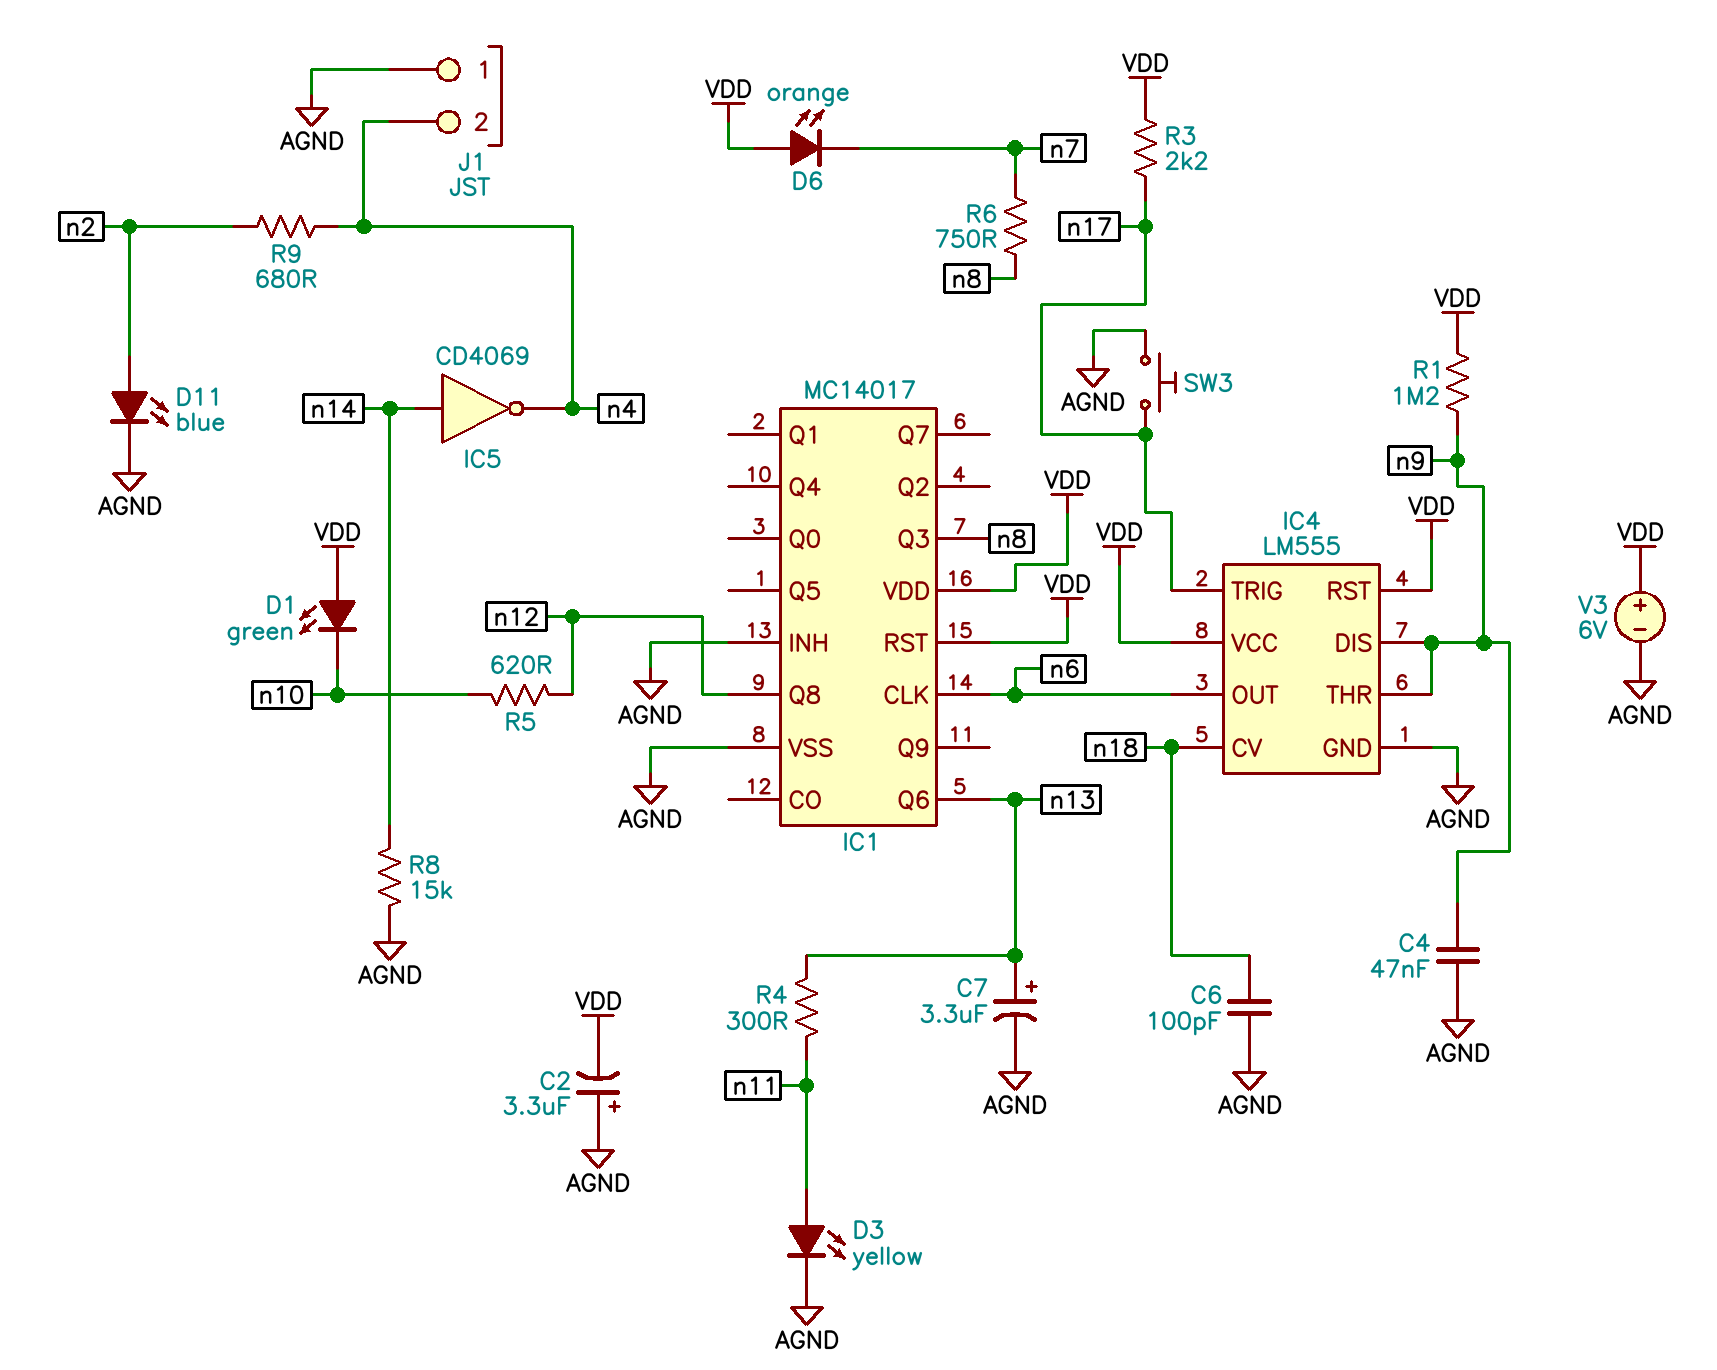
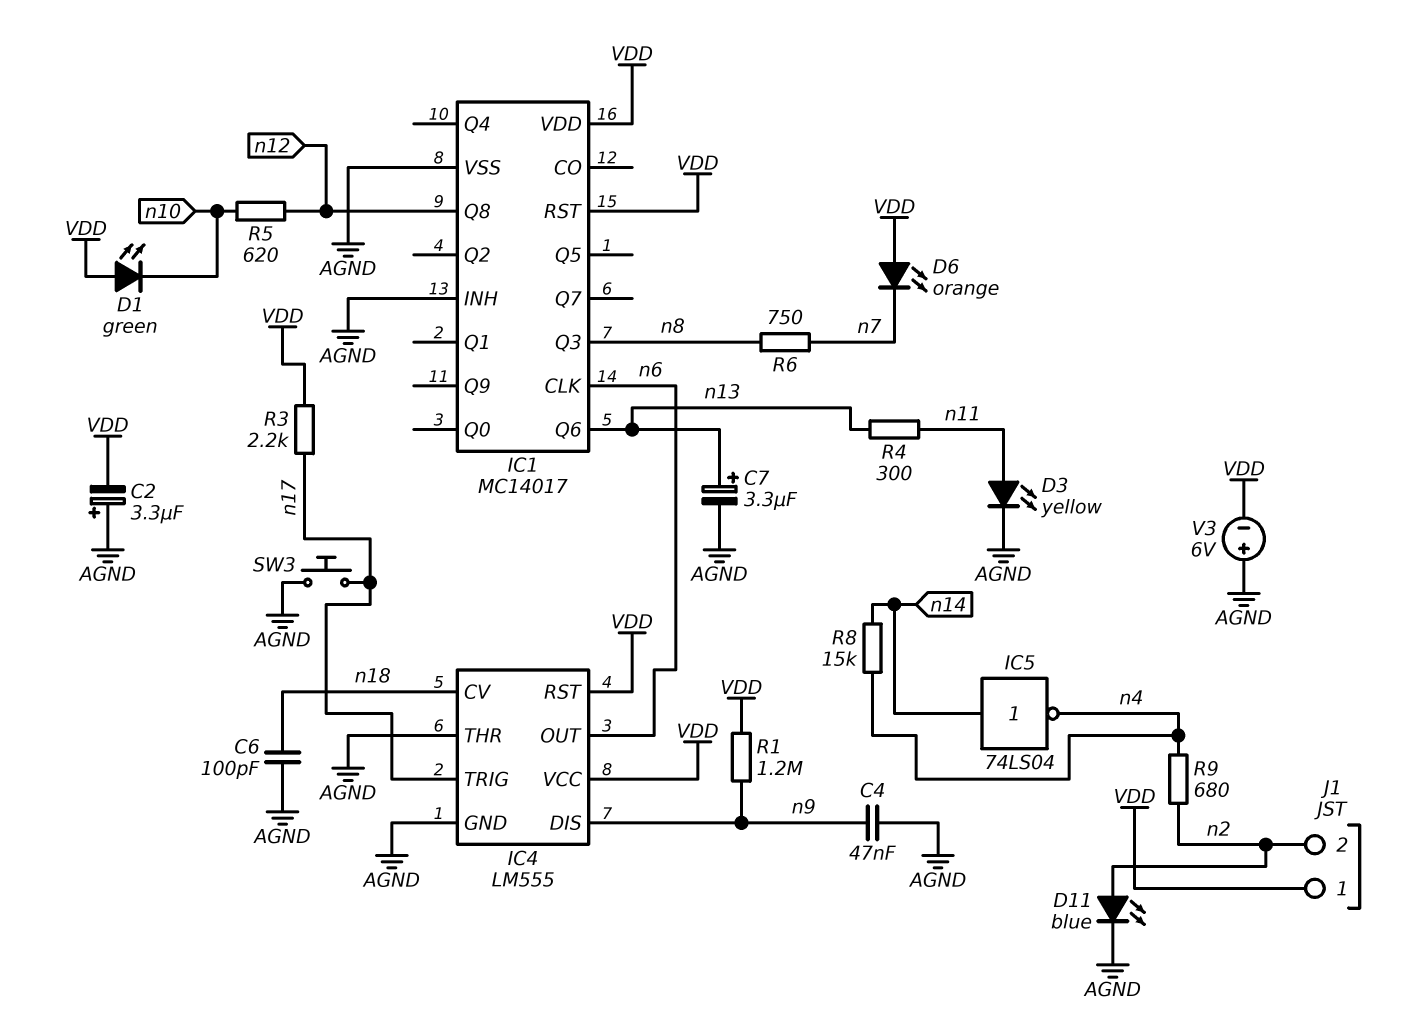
IC4 pin THR: n9 -> AGND
IC5: NOT CD4069 (in n14, out n4) -> NOT 74LS04 (in n14, out n4)
J1 pin 1: AGND -> VDD
J1 pin 2: n4 -> n2
R8: 15k (AGND, n14) -> 15k (n4, n14)
V3: 6V (plus VDD, minus AGND) -> 6V (plus AGND, minus VDD)

